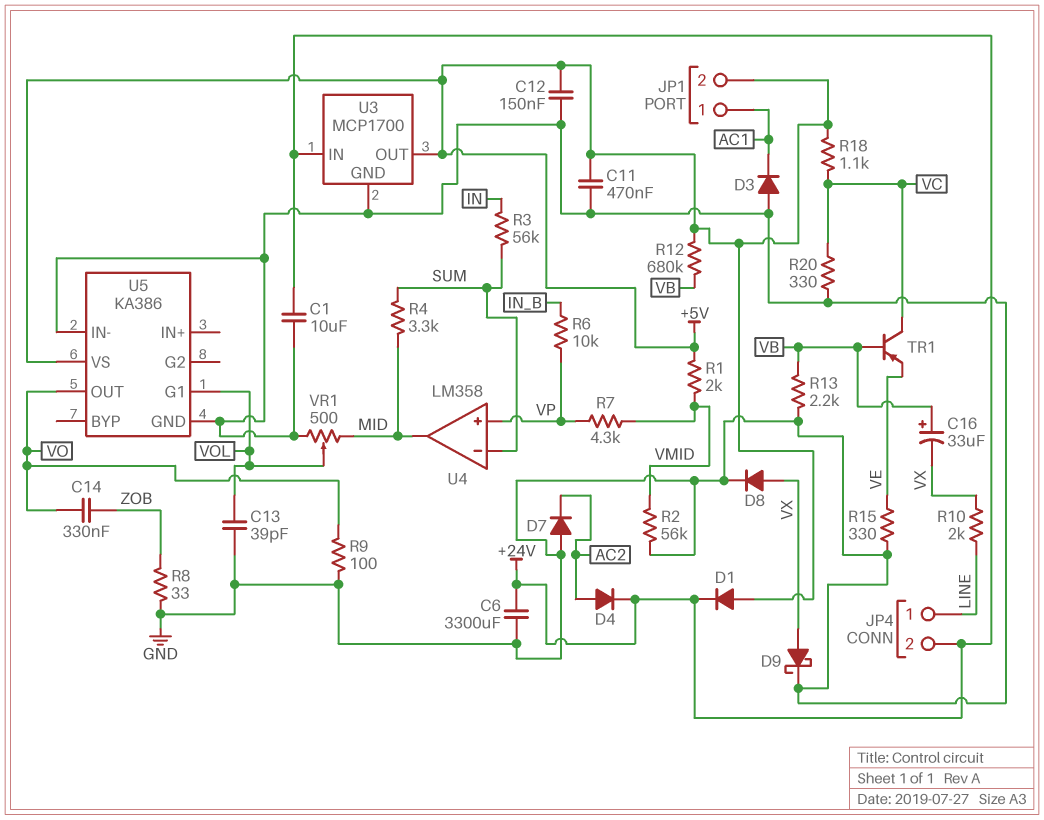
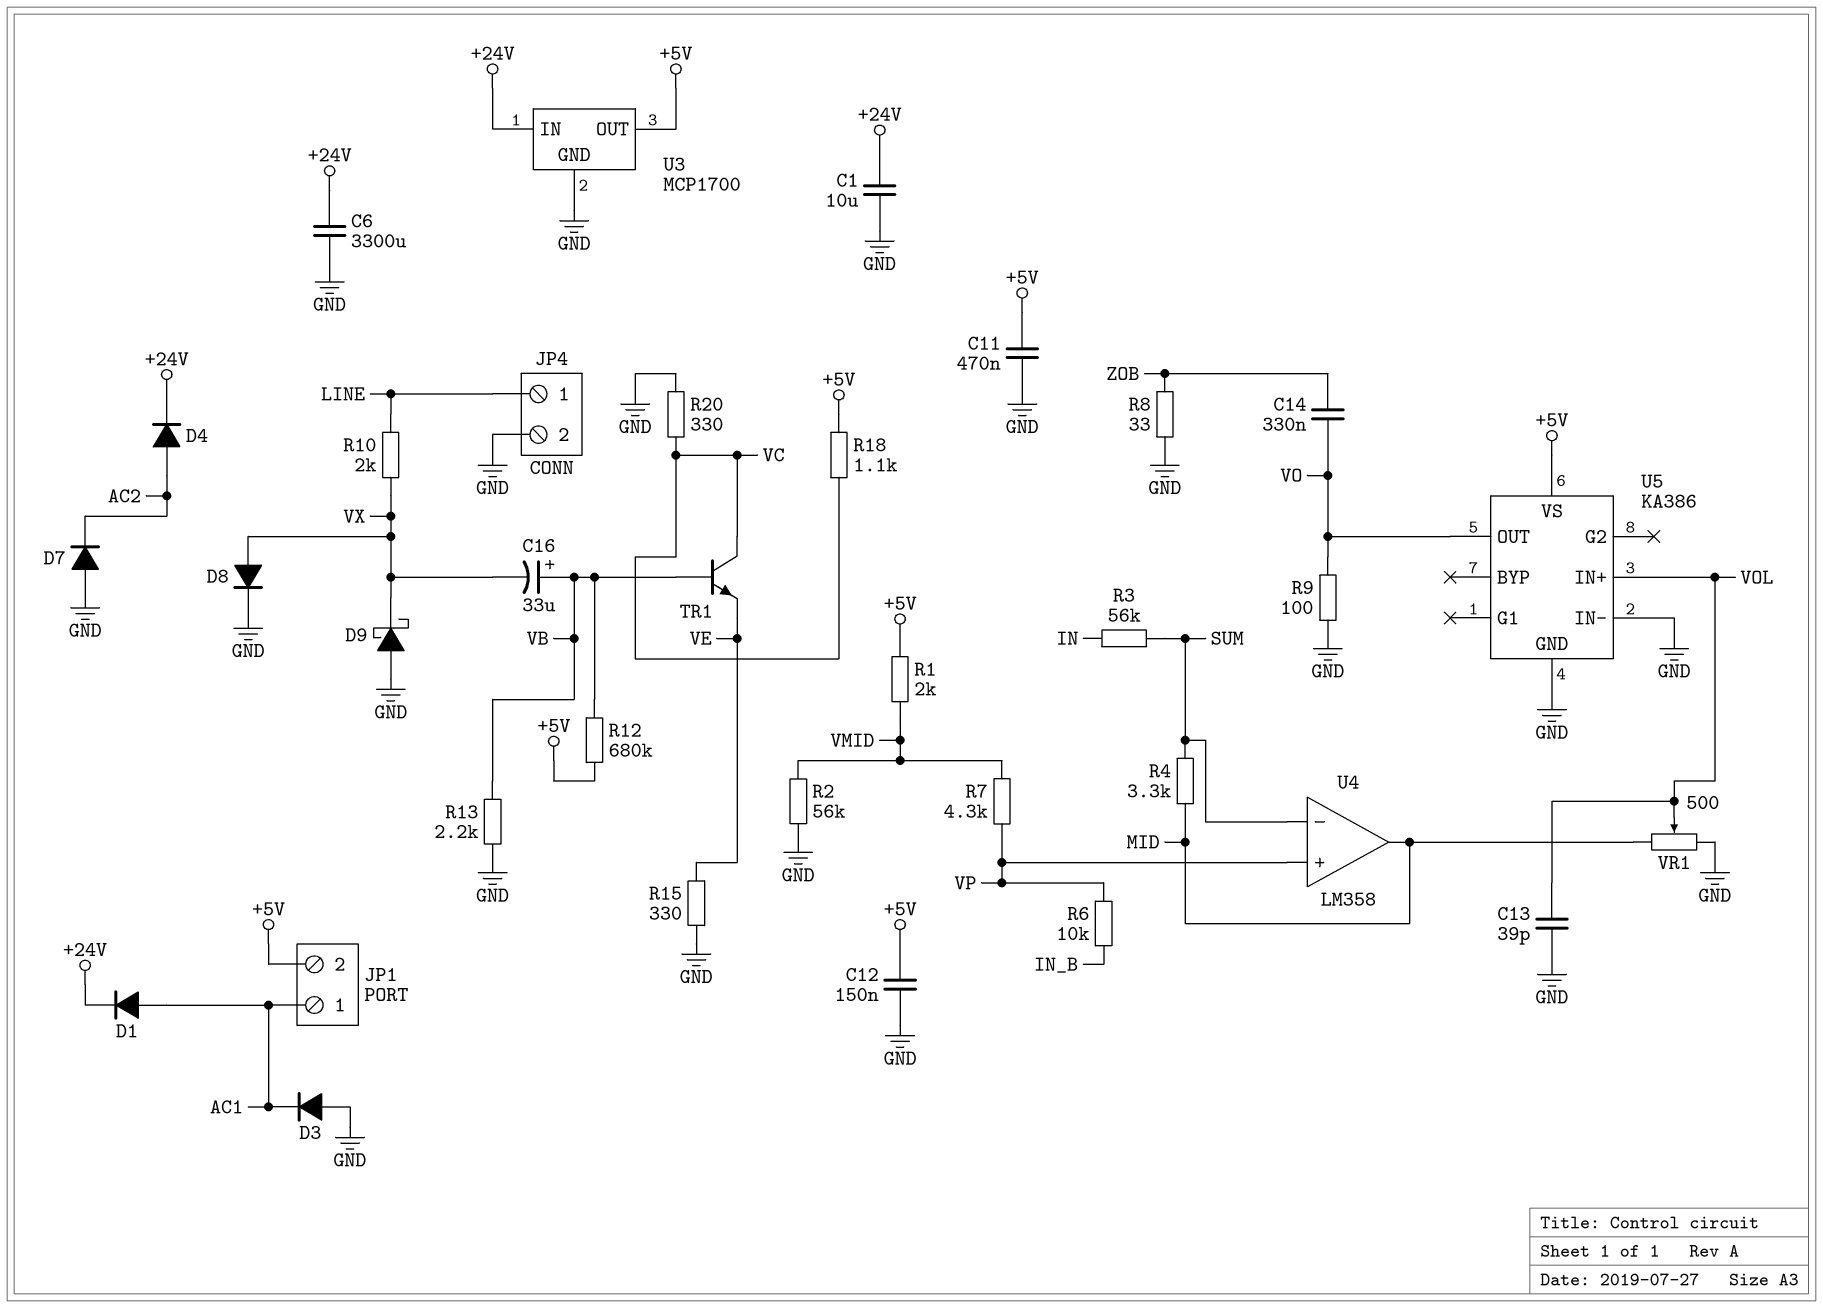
D1: diode (A +5V, K +24V) -> diode (A AC1, K +24V)
D9: schottky (A VX, K GND) -> schottky (A GND, K VX)
JP4 pin 2: +24V -> GND
TR1: PNP (B VB, C VC, E VE) -> NPN (B VB, C VC, E VE)
U5 pin G1: VOL -> none
U5 pin IN+: none -> VOL

